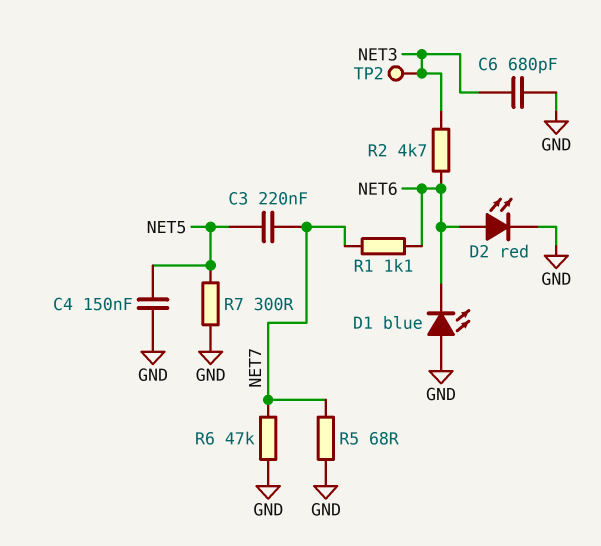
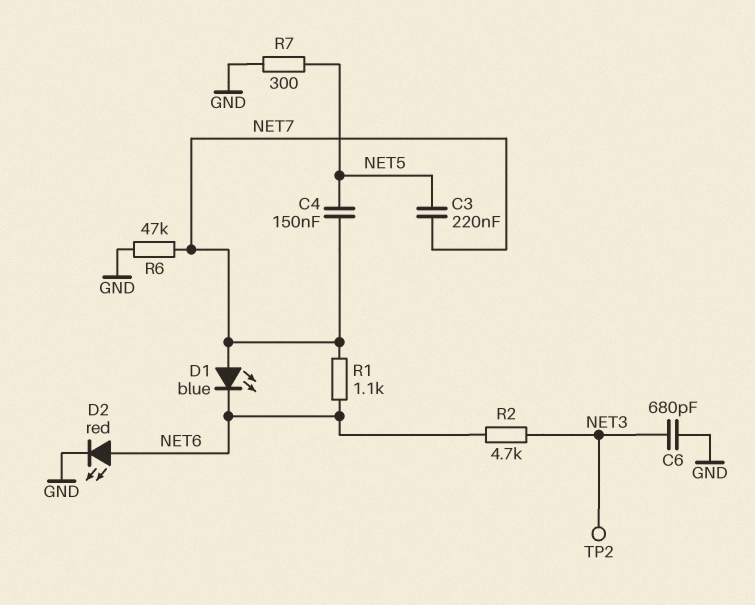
C4: 150nF (GND, NET5) -> 150nF (NET5, NET7)
D1: LED blue (A GND, K NET6) -> LED blue (A NET7, K NET6)
R5: 68 (GND, NET7) -> none

